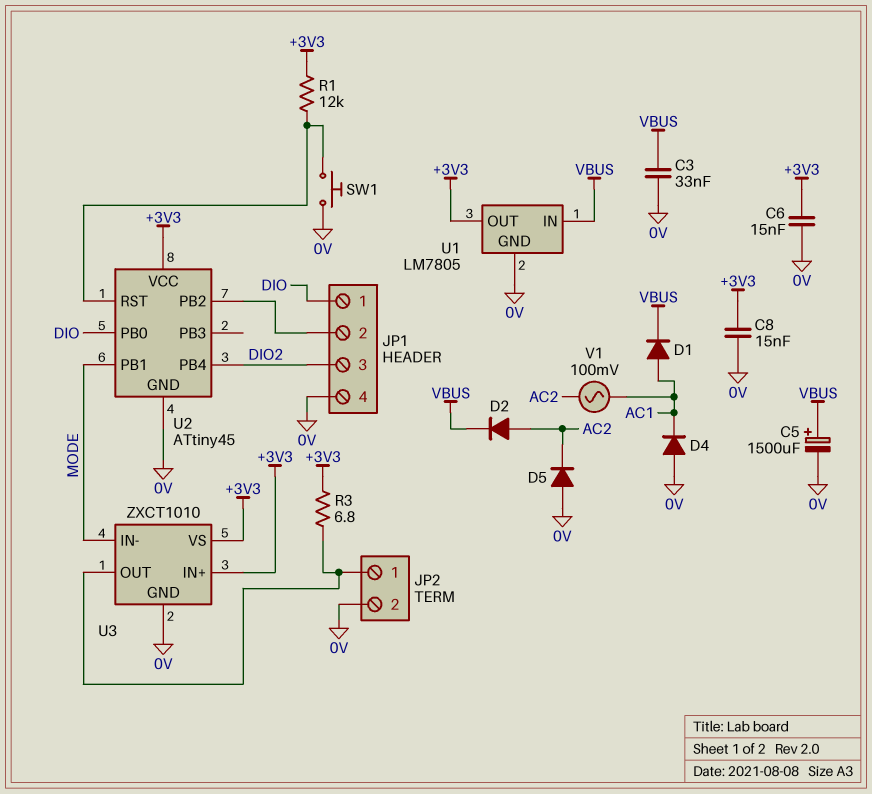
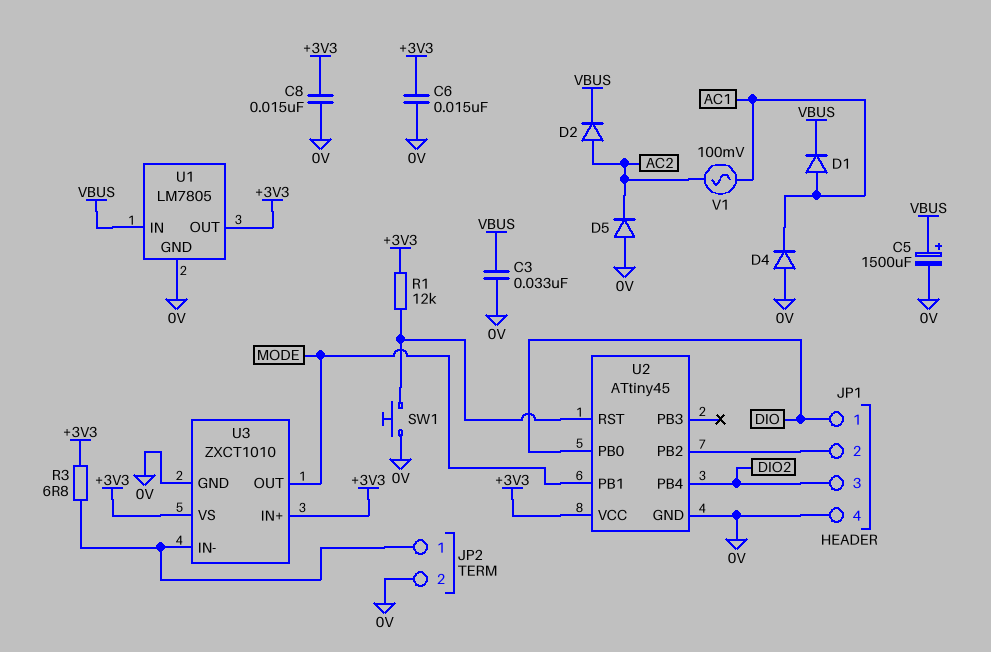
U3 pin IN-: MODE -> JP2/1
U3 pin OUT: JP2/1 -> MODE

